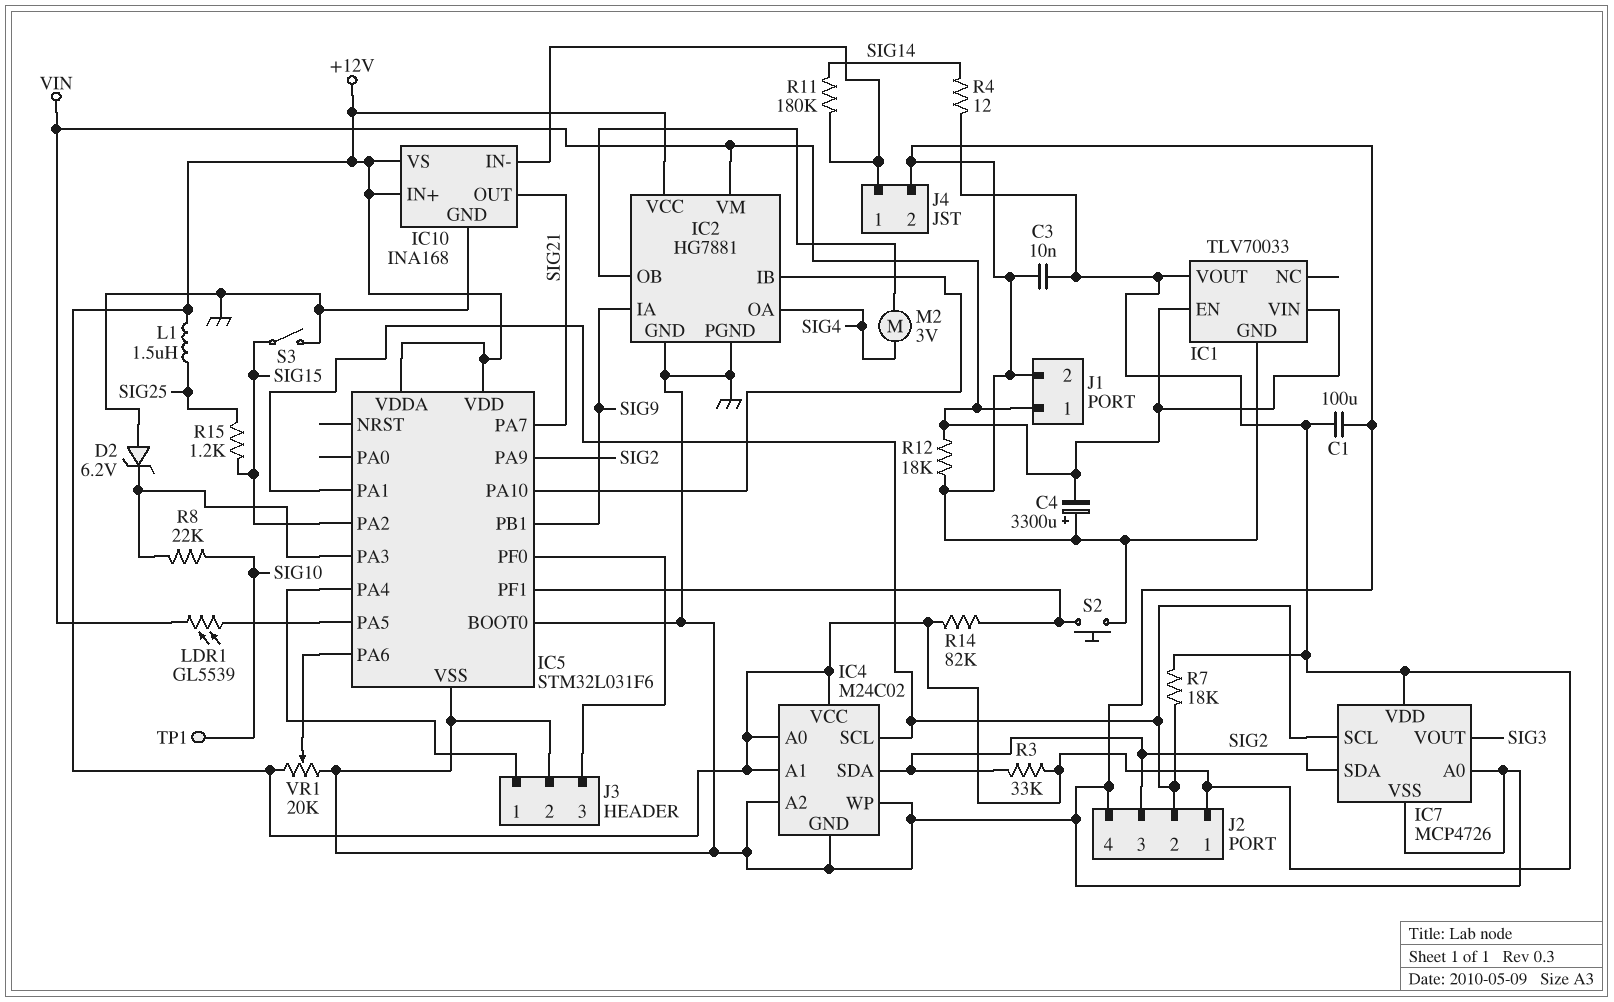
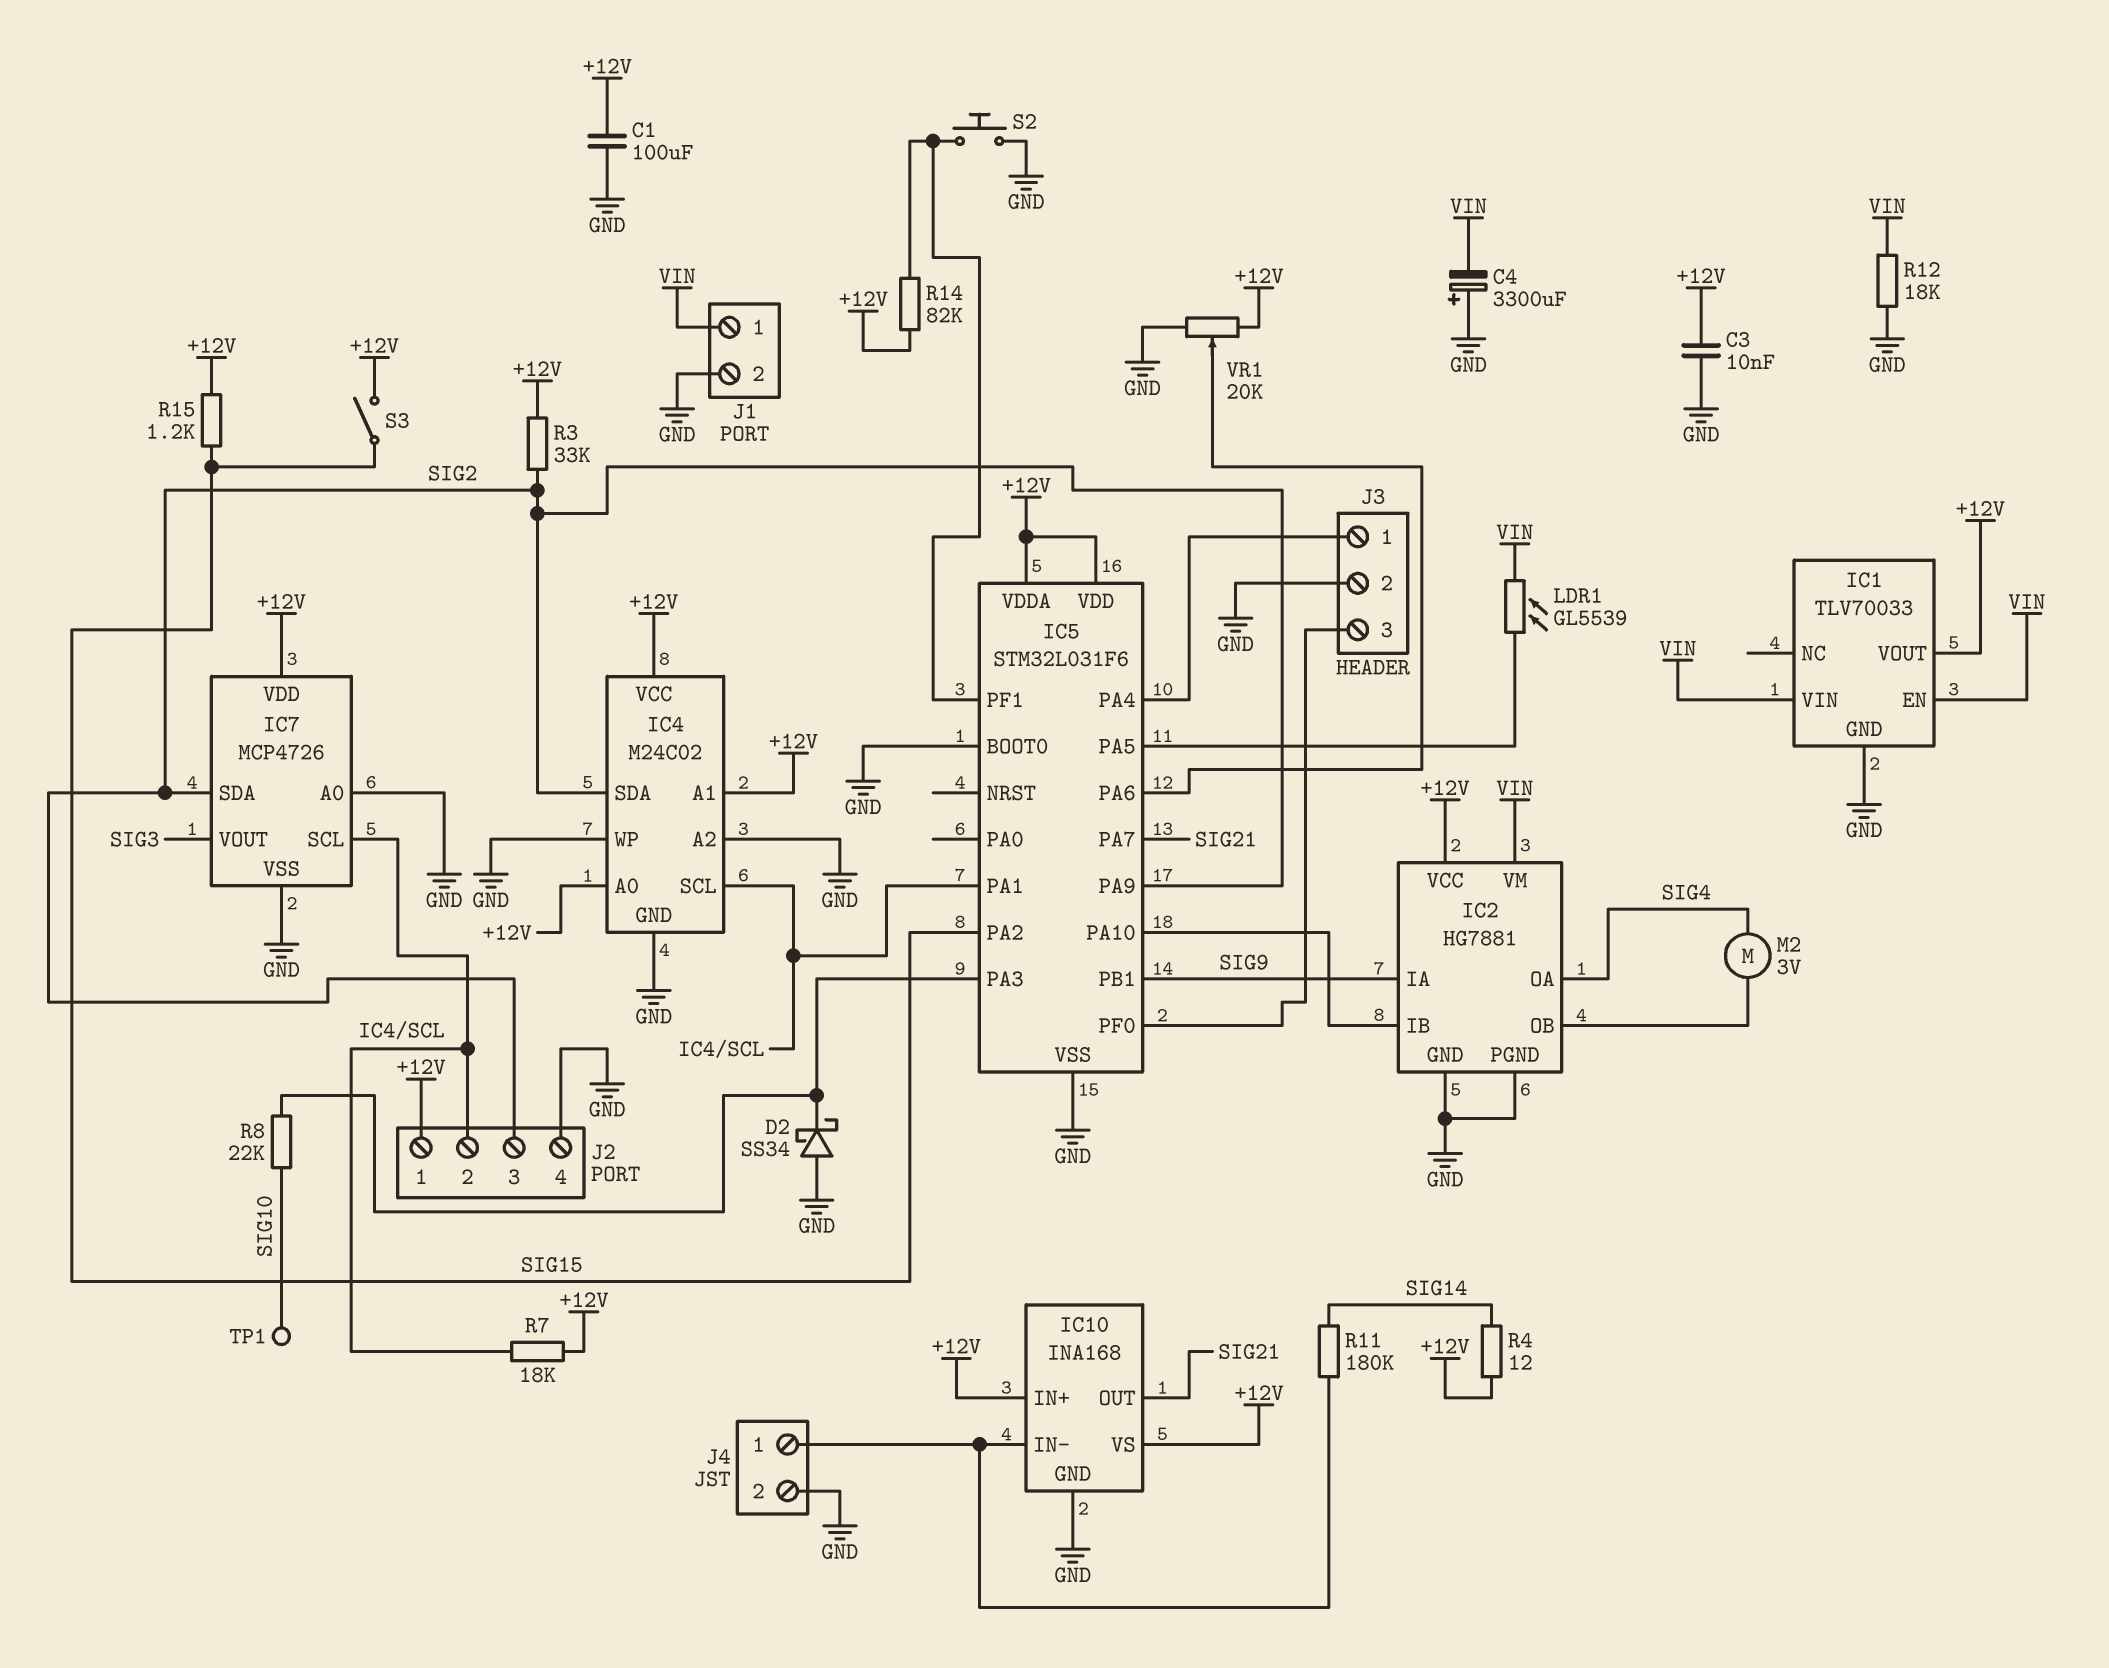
D2: zener 6.2V (A GND, K IC5/PA3) -> schottky SS34 (A GND, K IC5/PA3)
L1: 1.5uH (+12V, SIG25) -> none
R15: 1.2k (SIG15, SIG25) -> 1.2k (+12V, SIG15)
S3: switch (GND, SIG15) -> switch (+12V, SIG15)

